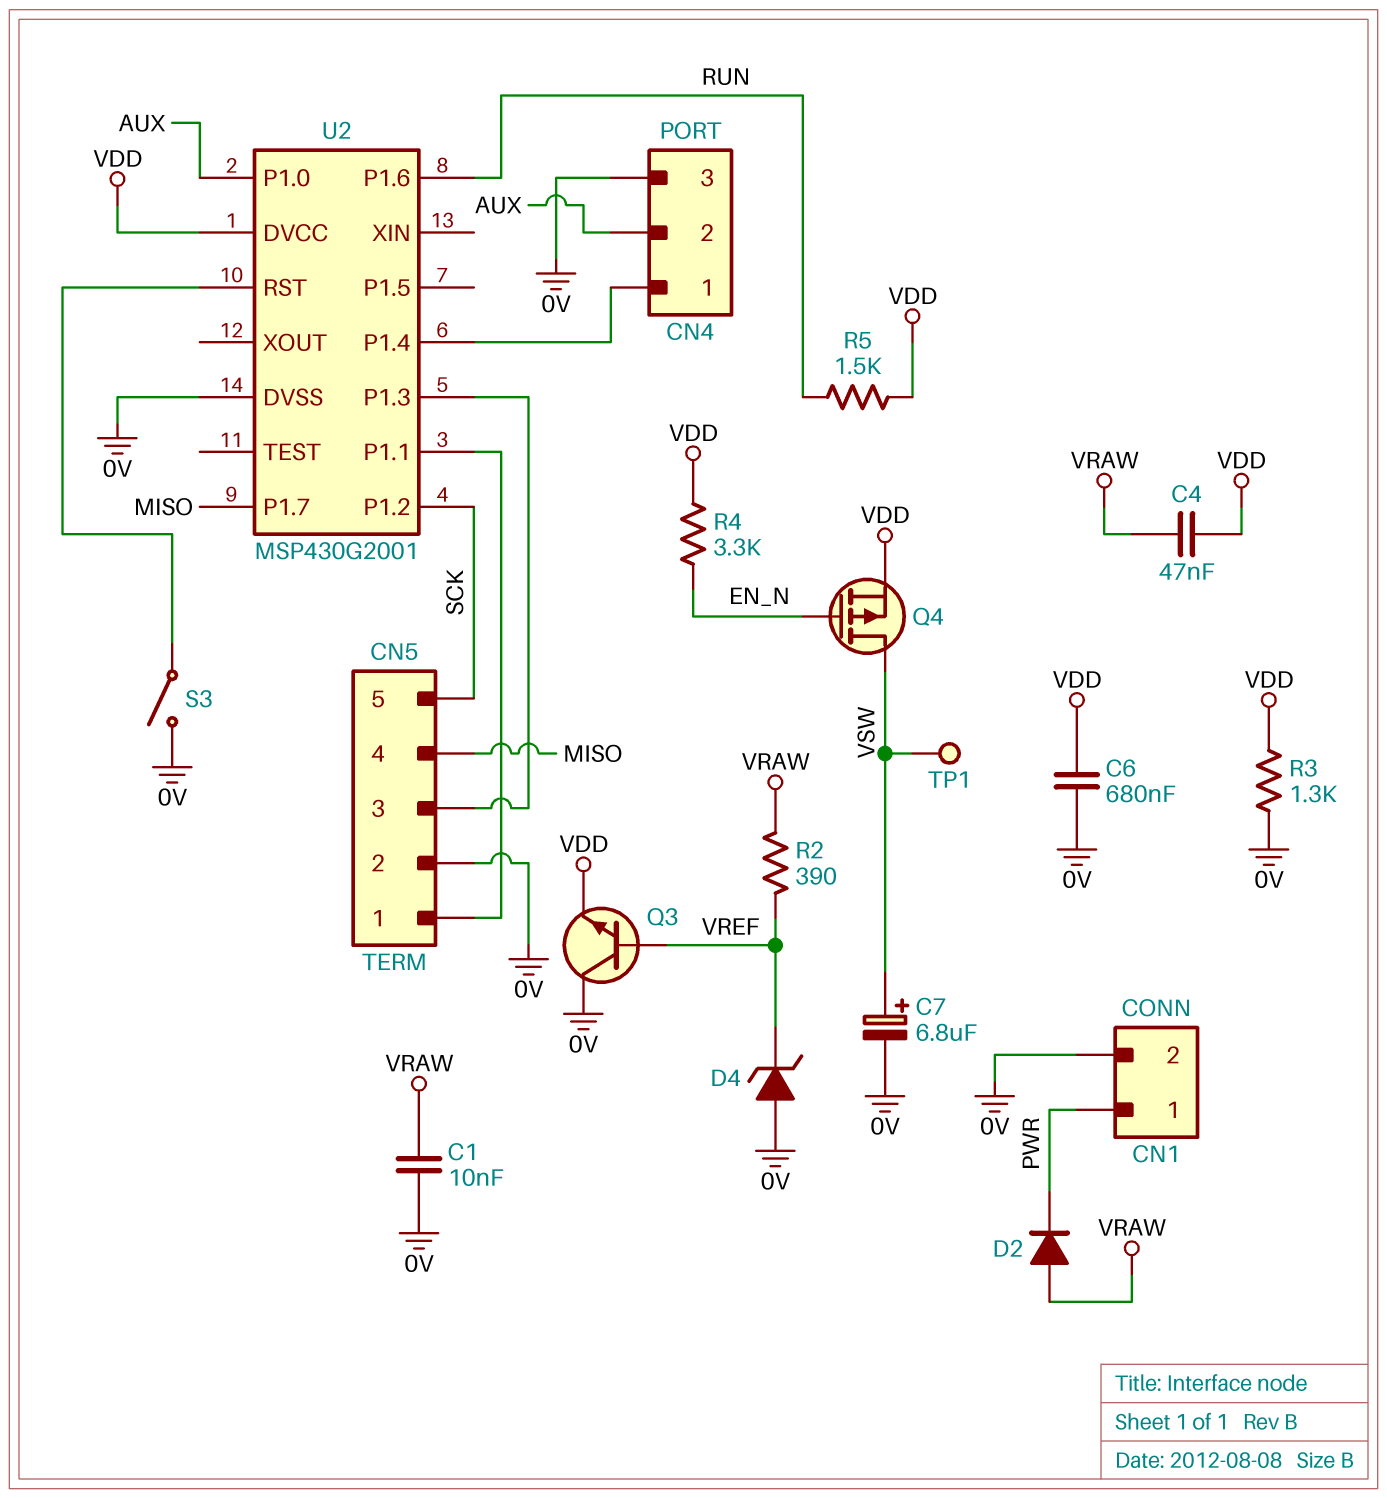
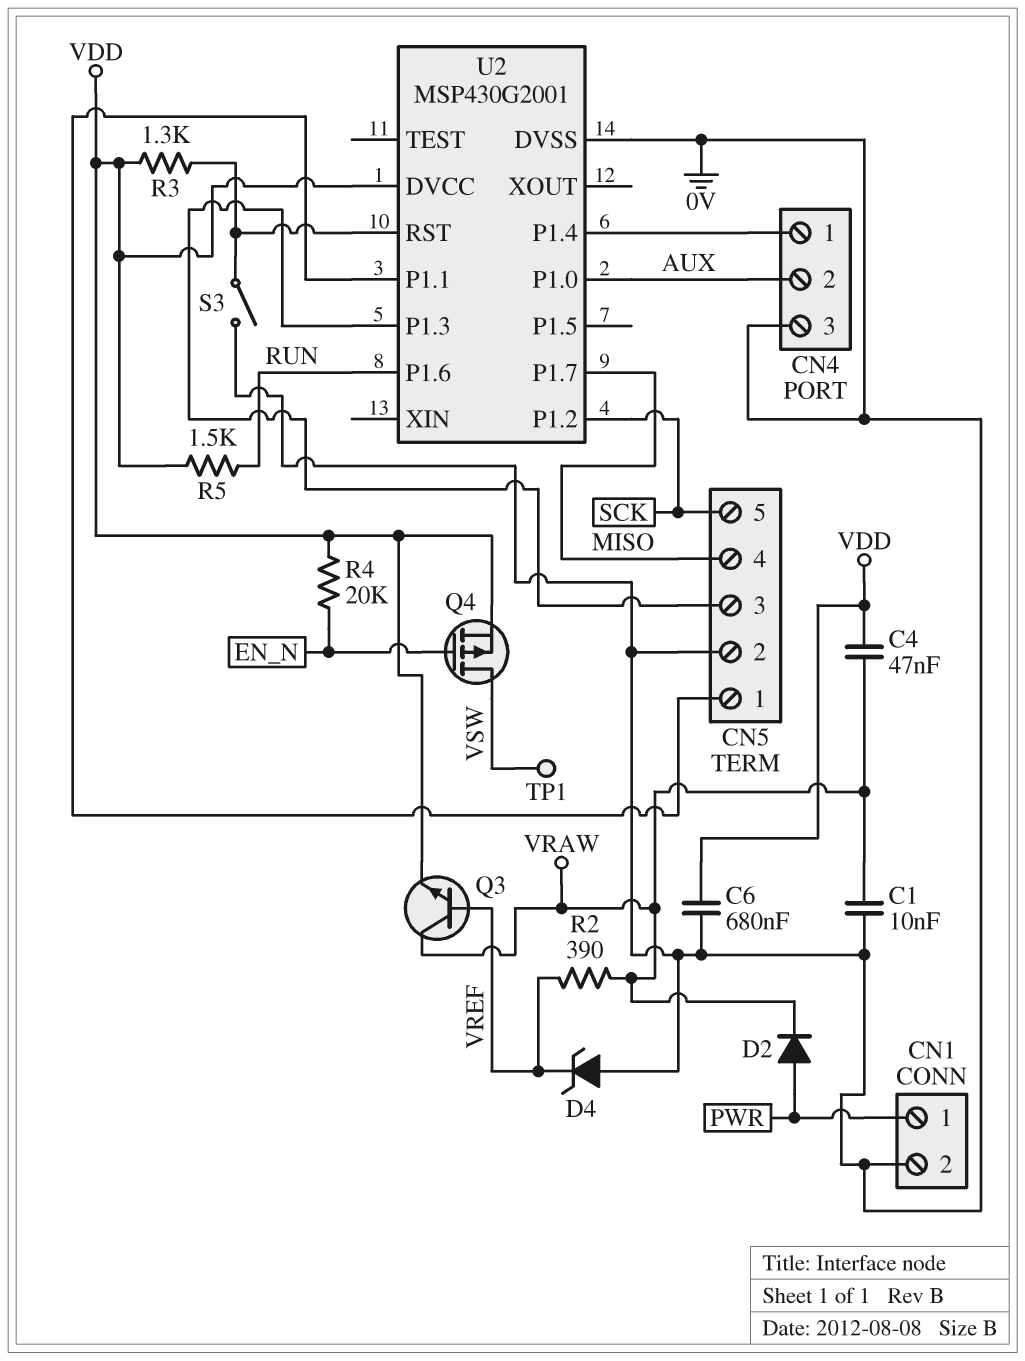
C7: 6.8uF (plus VSW, minus 0V) -> none
D2: diode (A VRAW, K PWR) -> diode (A PWR, K VRAW)
Q3: NPN (B VREF, C 0V, E VDD) -> NPN (B VREF, C VRAW, E VDD)
R3: 1.3k (0V, VDD) -> 1.3k (U2/RST, VDD)
R4: 3.3k (EN_N, VDD) -> 20k (EN_N, VDD)

